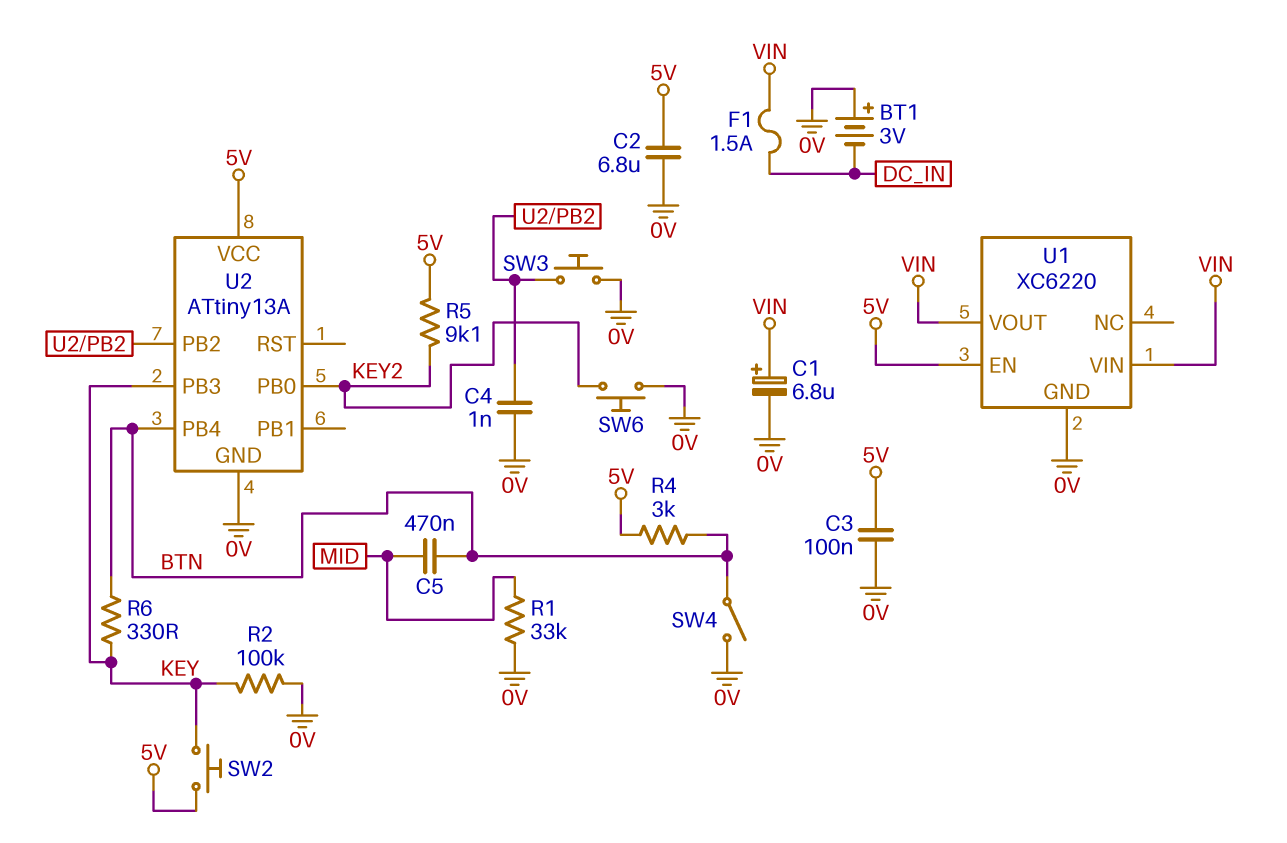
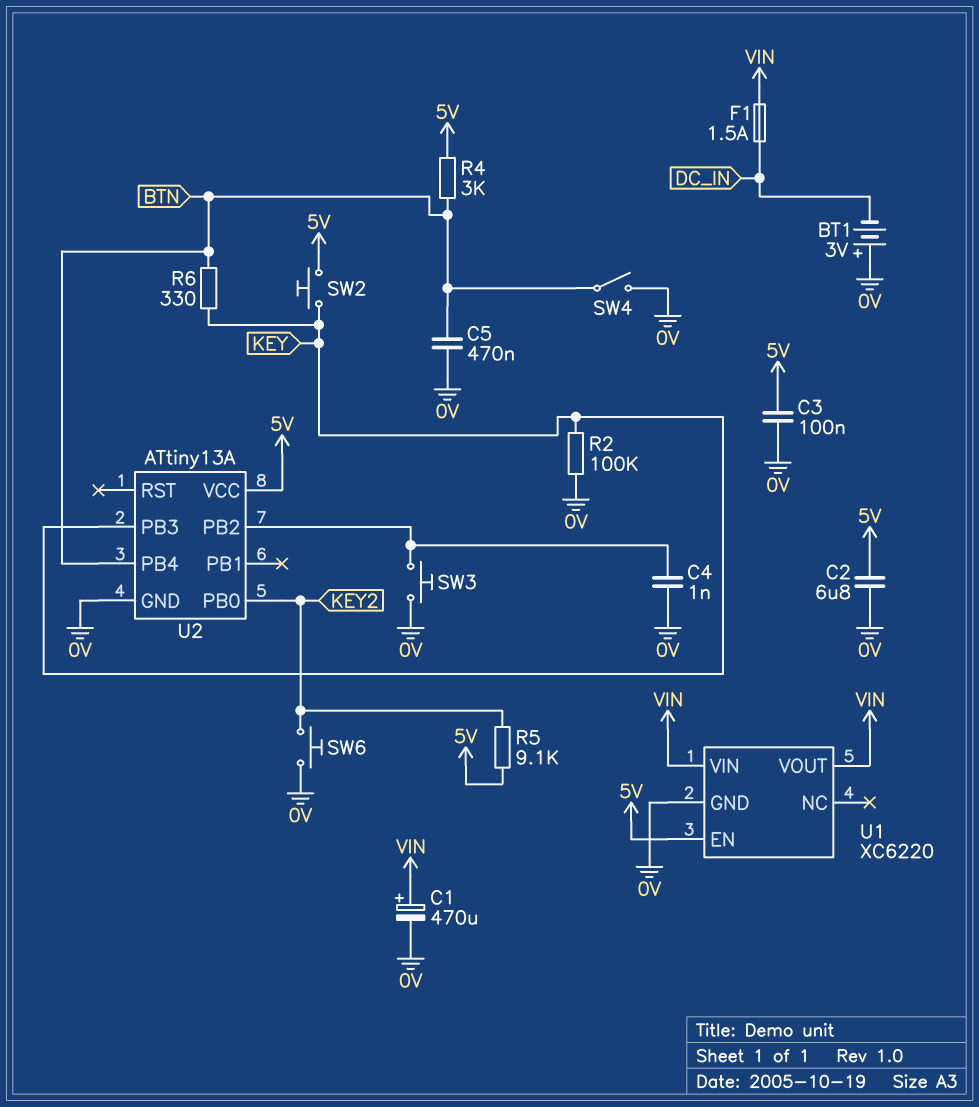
C1: 6.8uF (plus VIN, minus 0V) -> 470uF (plus VIN, minus 0V)
C5: 470nF (BTN, MID) -> 470nF (0V, BTN)
R1: 33k (0V, MID) -> none

